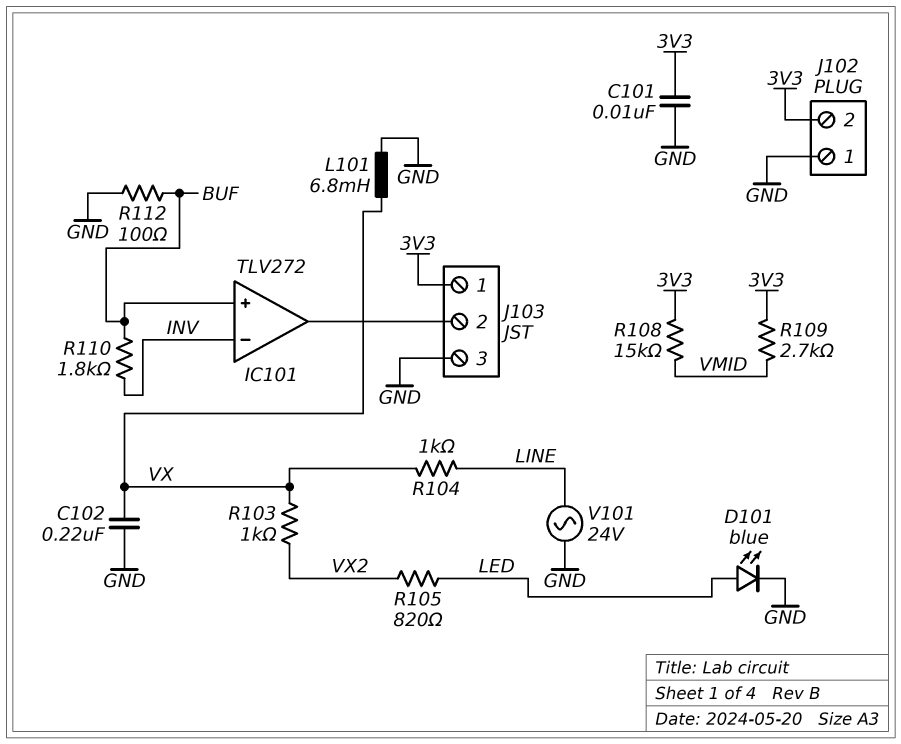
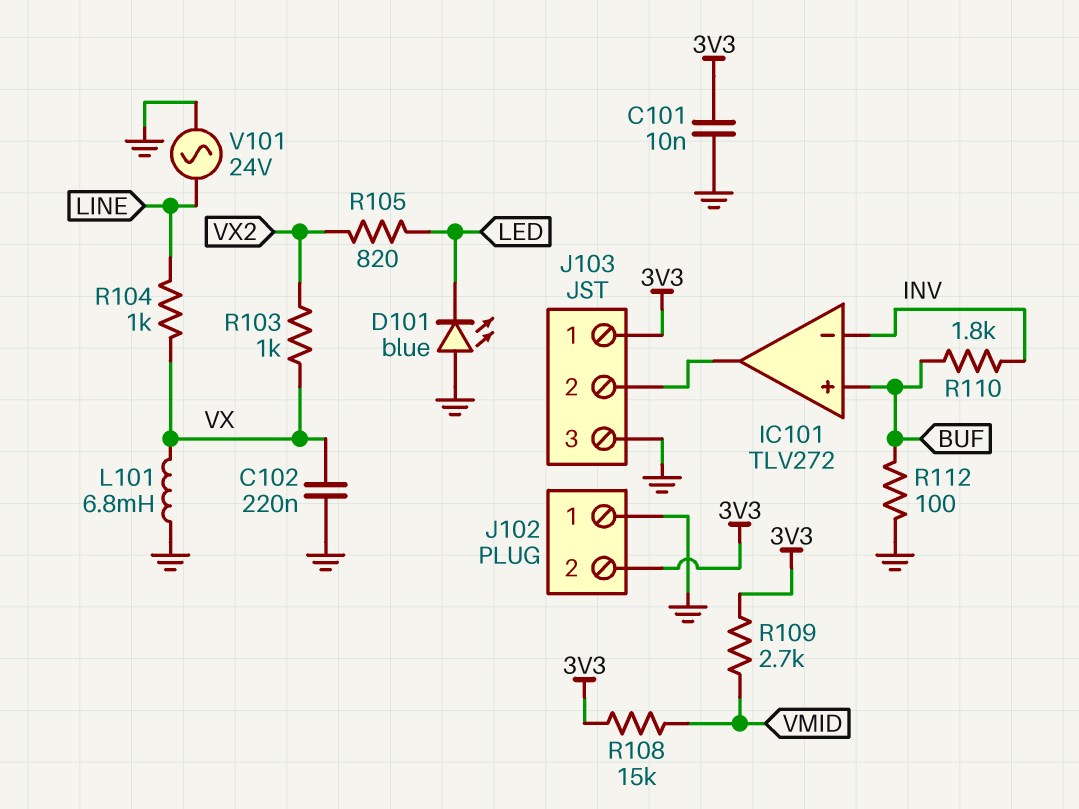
D101: LED blue (A LED, K GND) -> LED blue (A GND, K LED)

